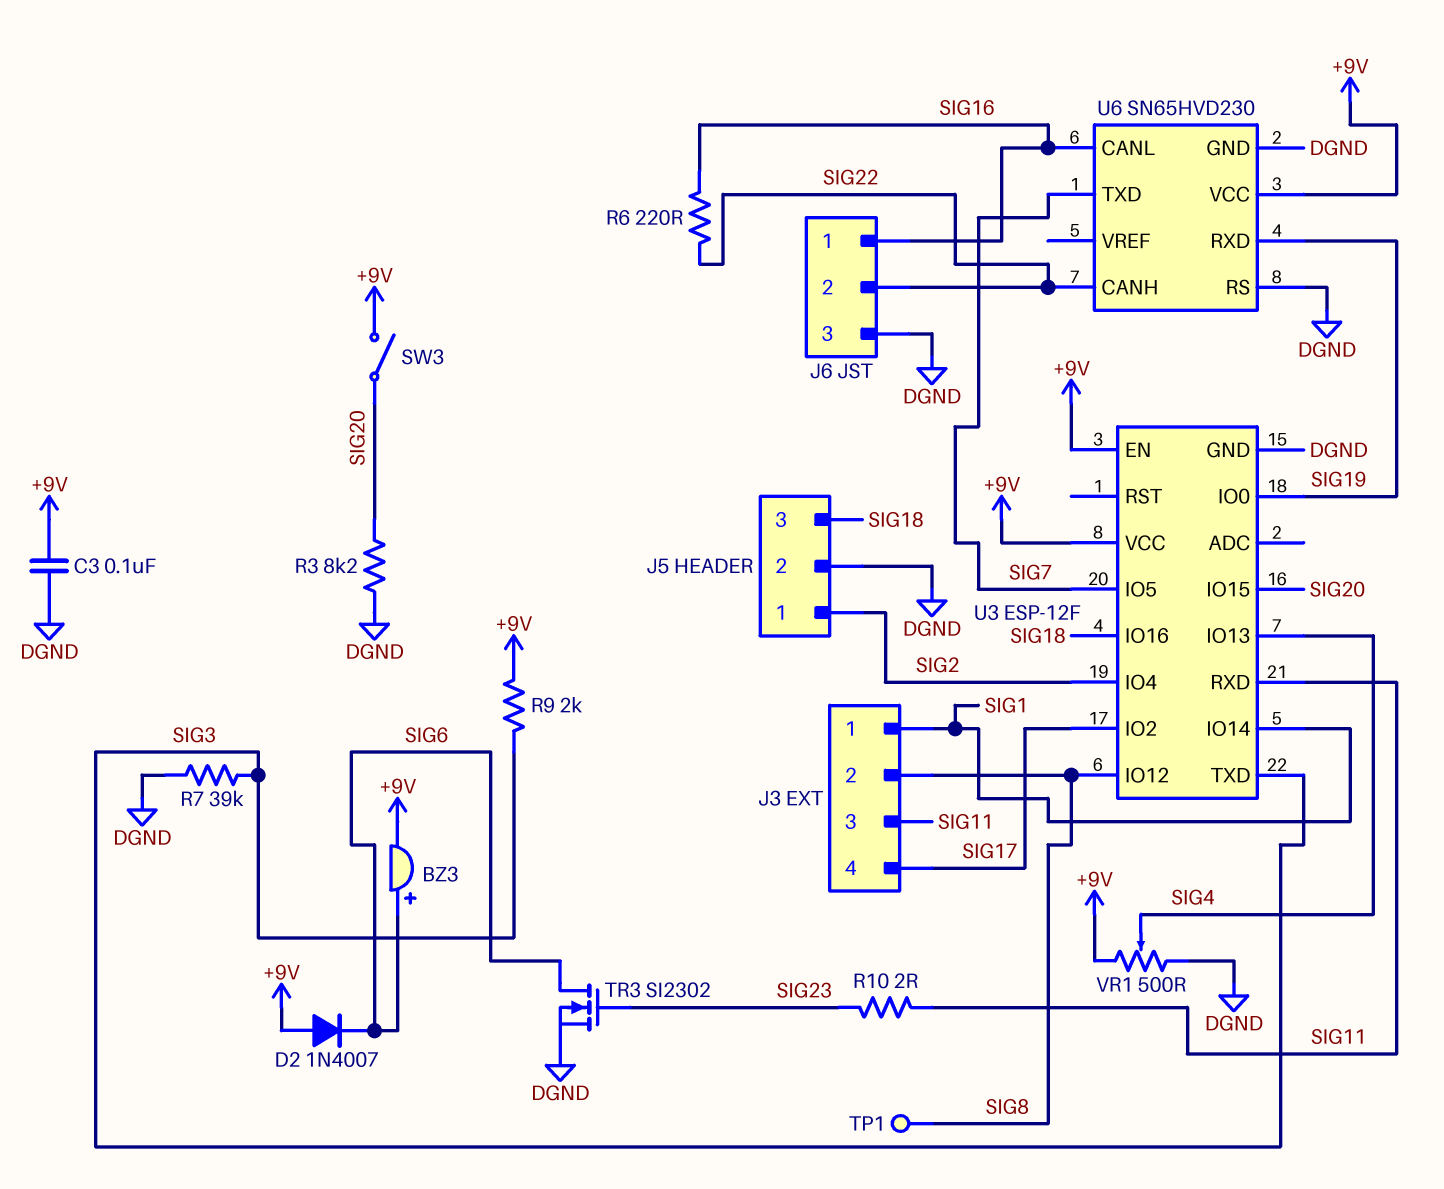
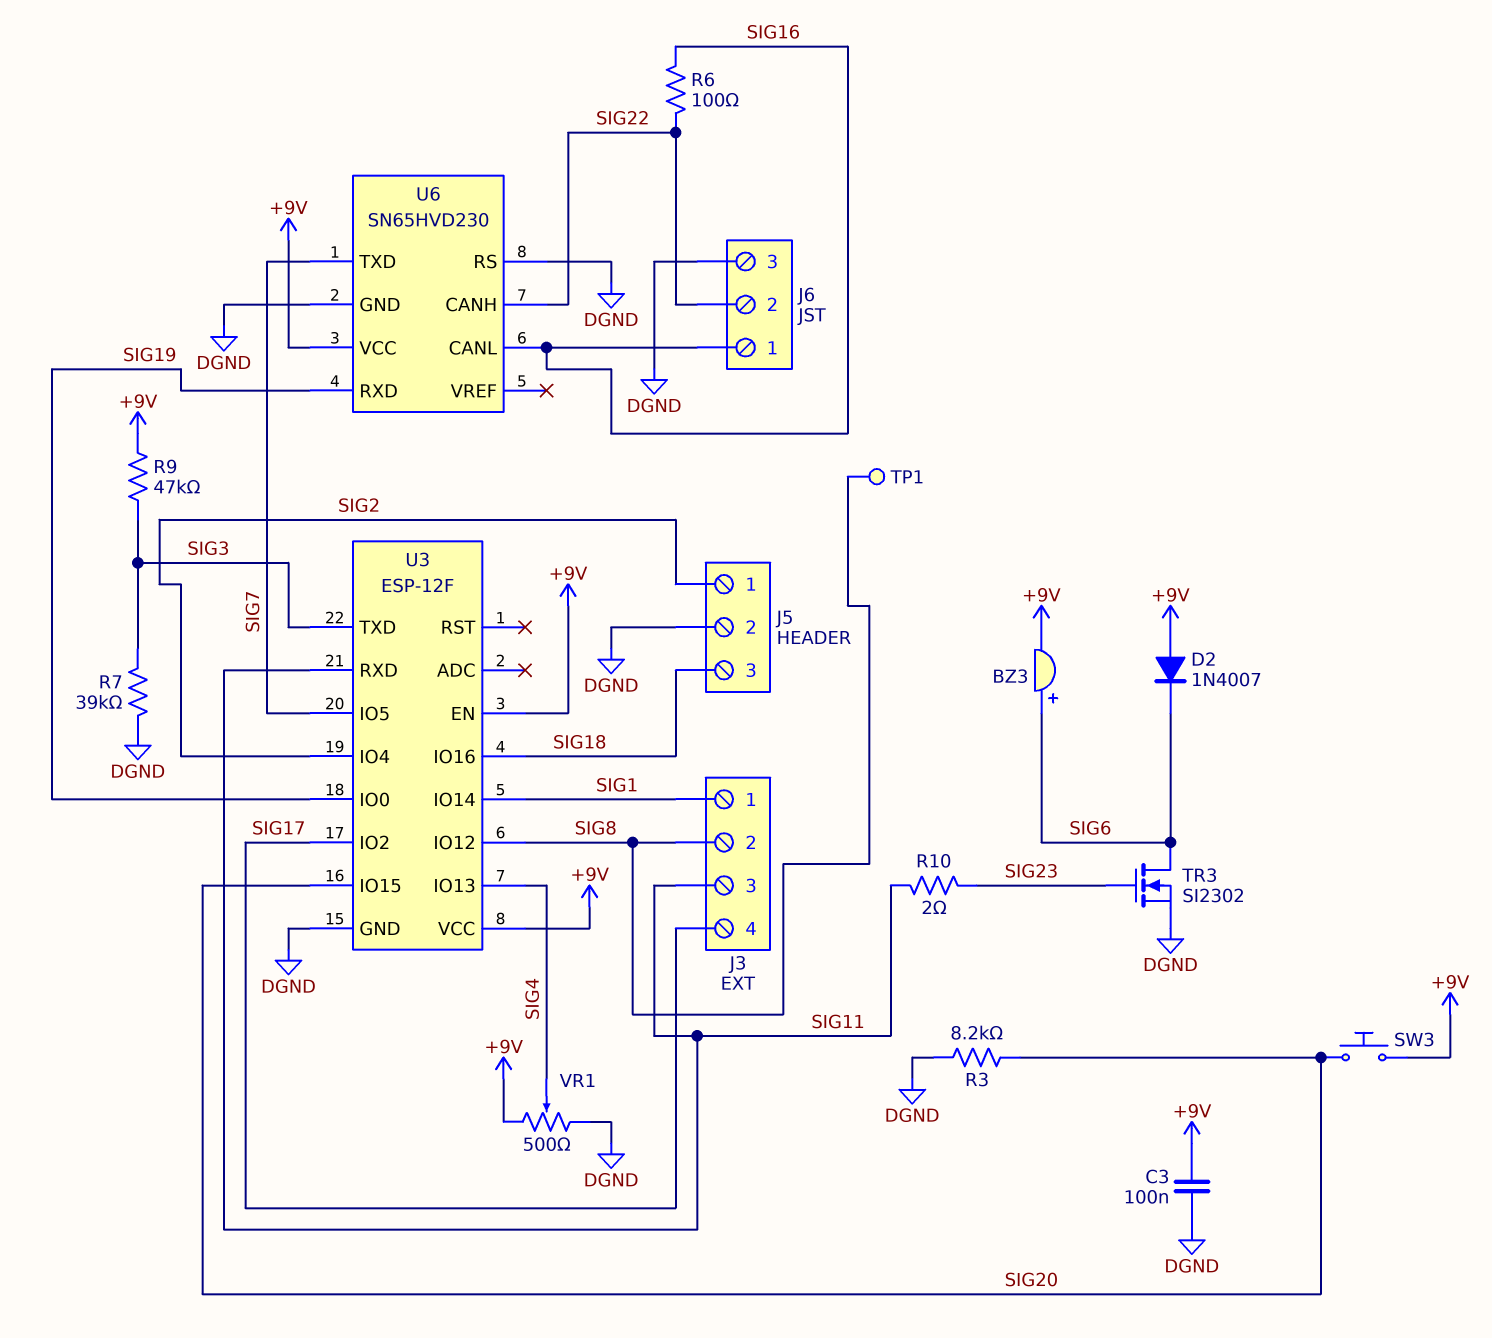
R6: 220 (SIG16, SIG22) -> 100 (SIG16, SIG22)
R9: 2k (+9V, SIG3) -> 47k (+9V, SIG3)
SW3: switch (+9V, SIG20) -> button (+9V, SIG20)

